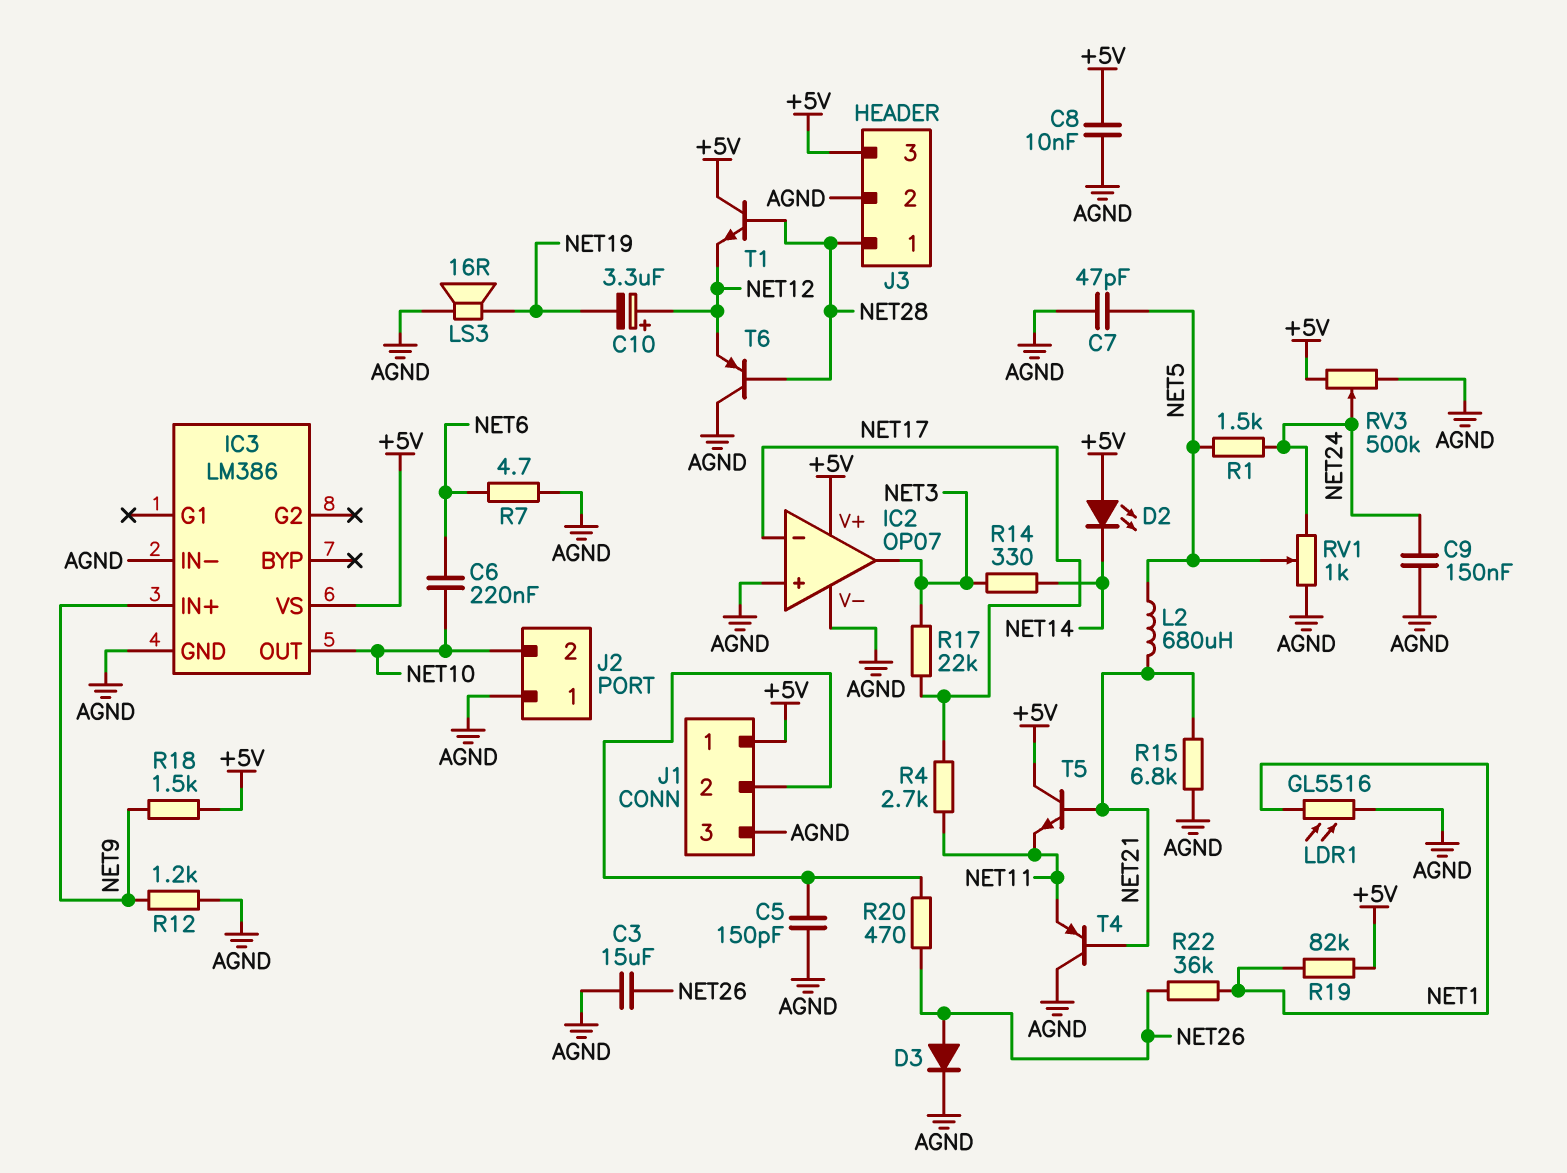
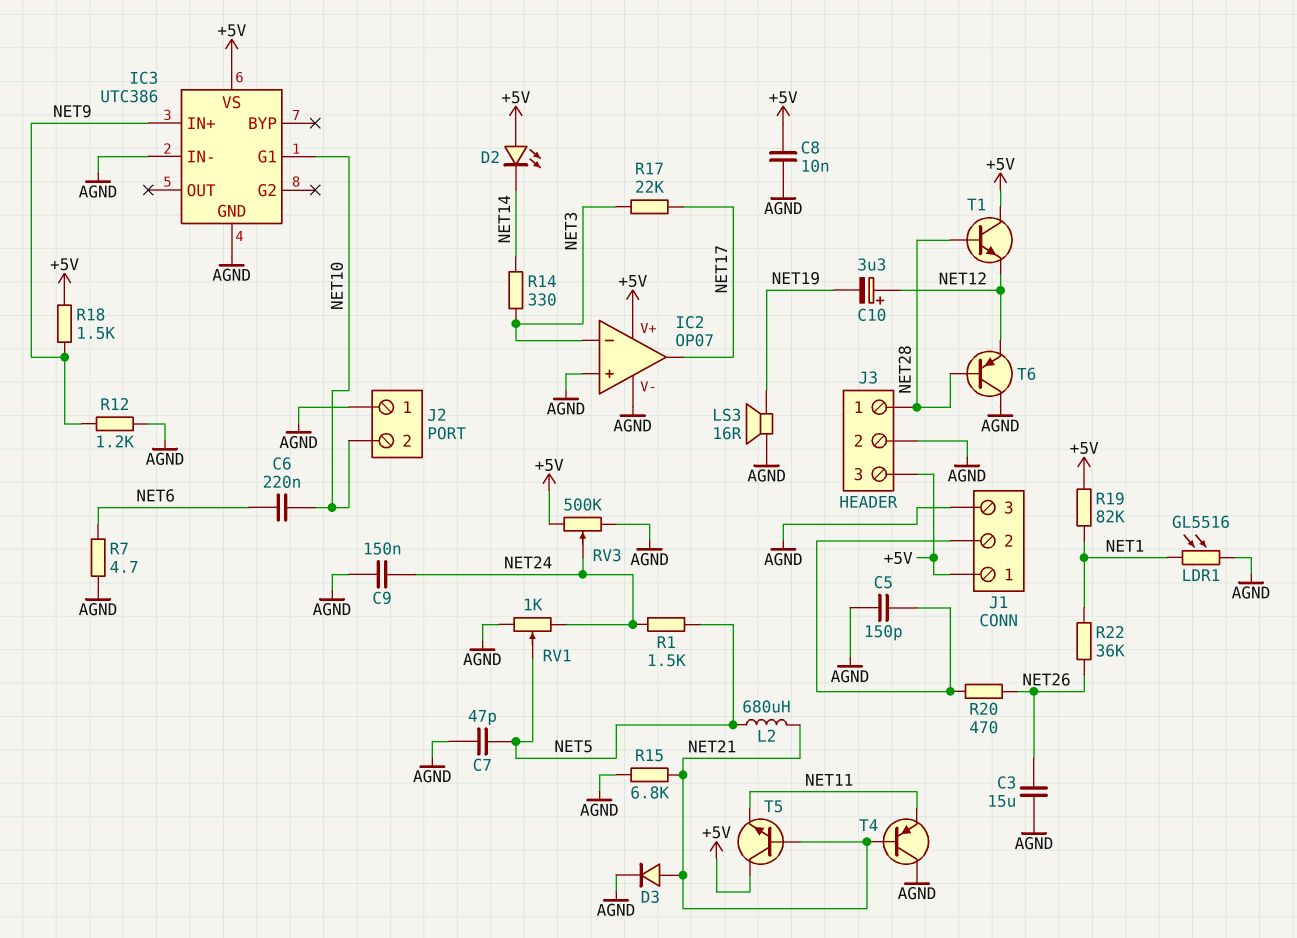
D3: diode (A NET26, K AGND) -> diode (A NET21, K AGND)
IC2 pin in-: NET17 -> NET3
IC2 pin out: NET3 -> NET17
IC3: LM386 -> UTC386
IC3 pin G1: none -> NET10
IC3 pin OUT: NET10 -> none
R4: 2.7k (NET11, NET17) -> none

